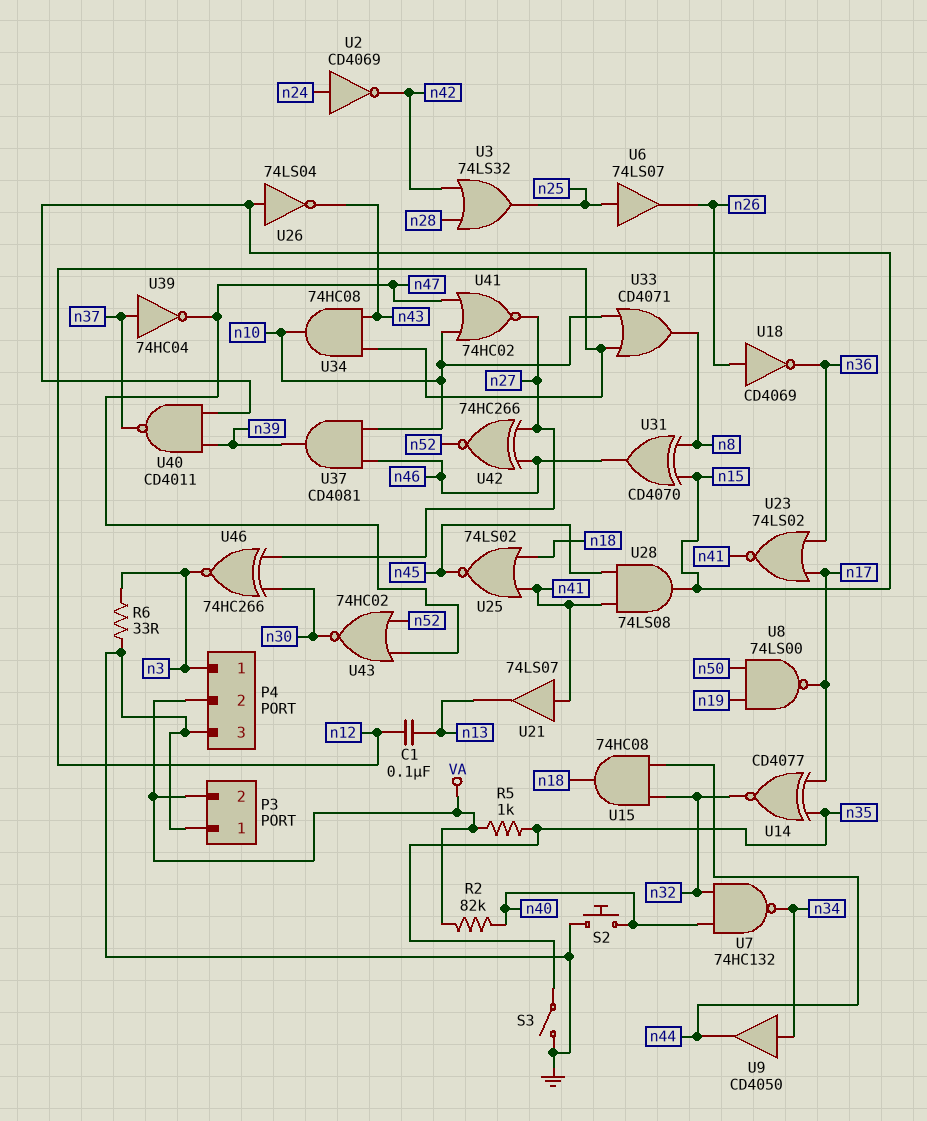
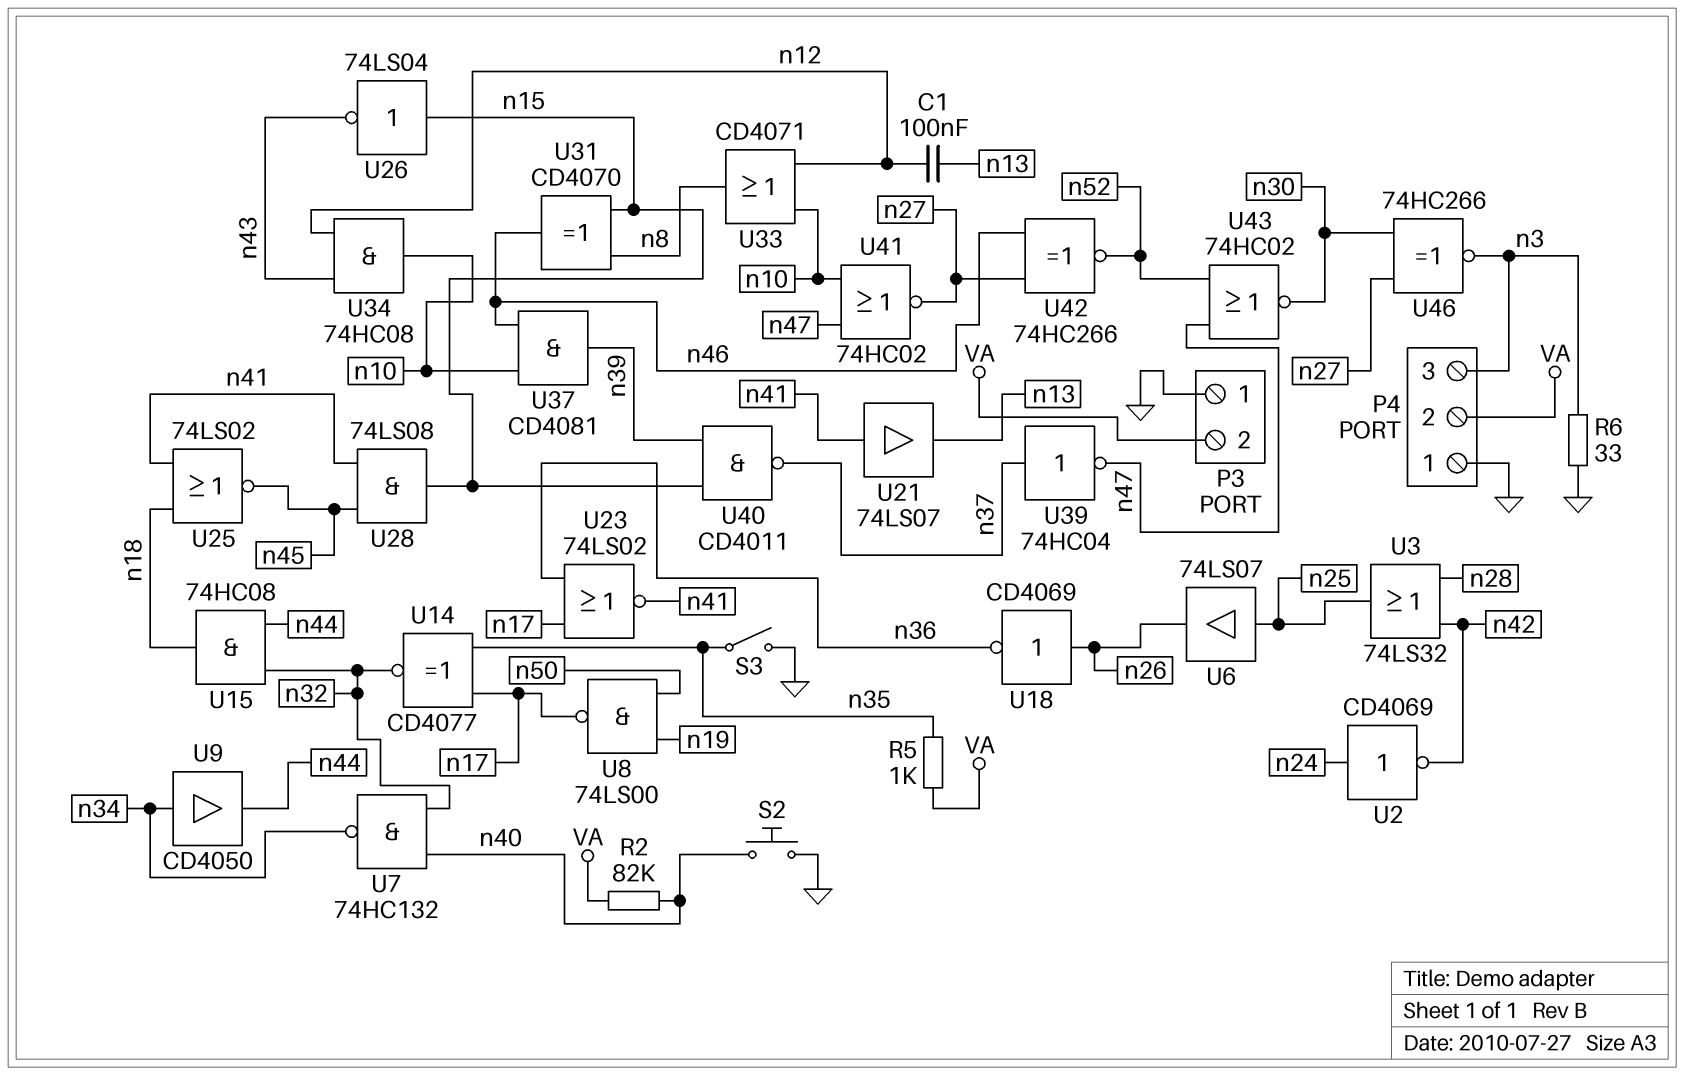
P4 pin 1: n3 -> GND
P4 pin 3: GND -> n3

